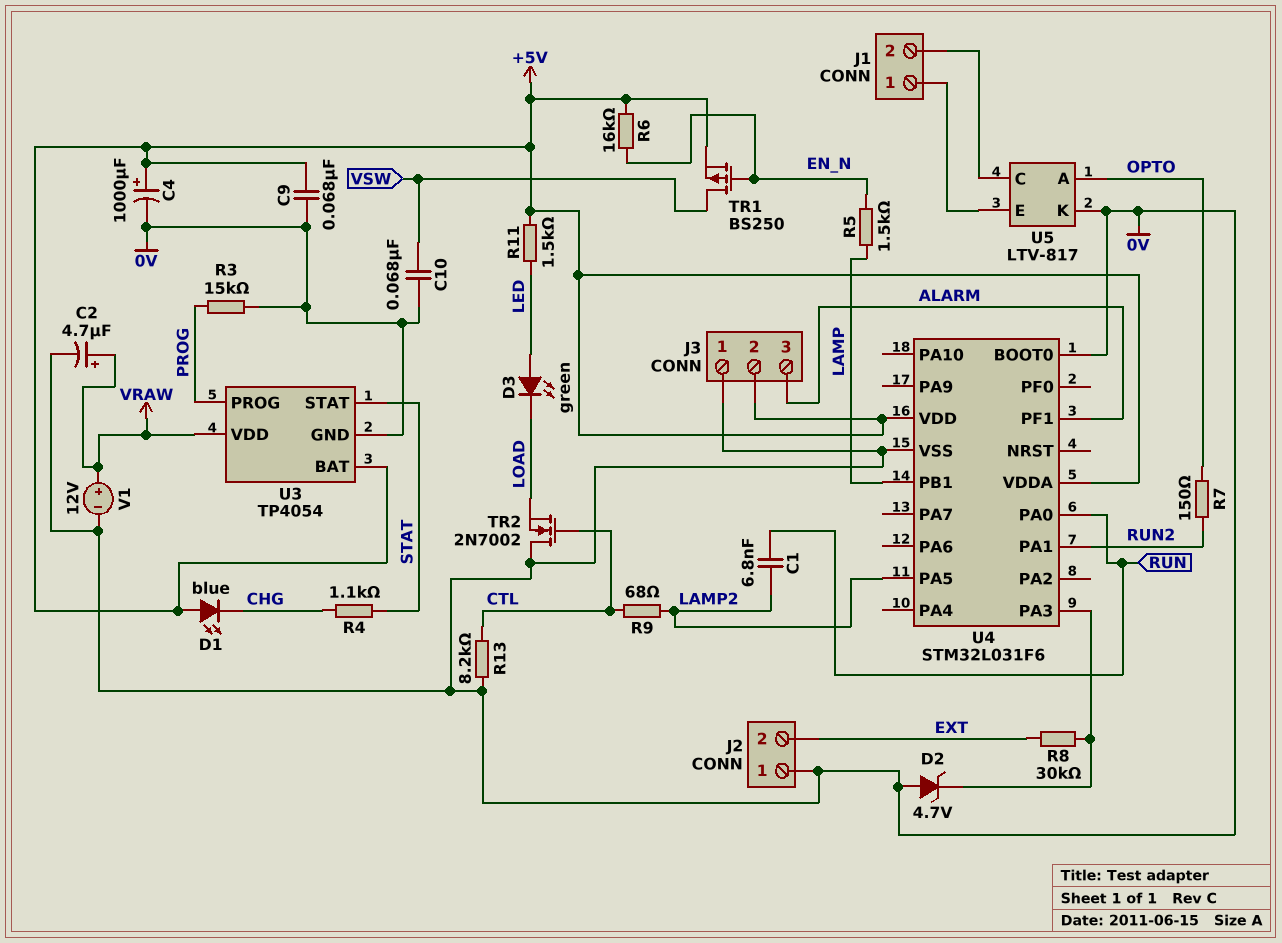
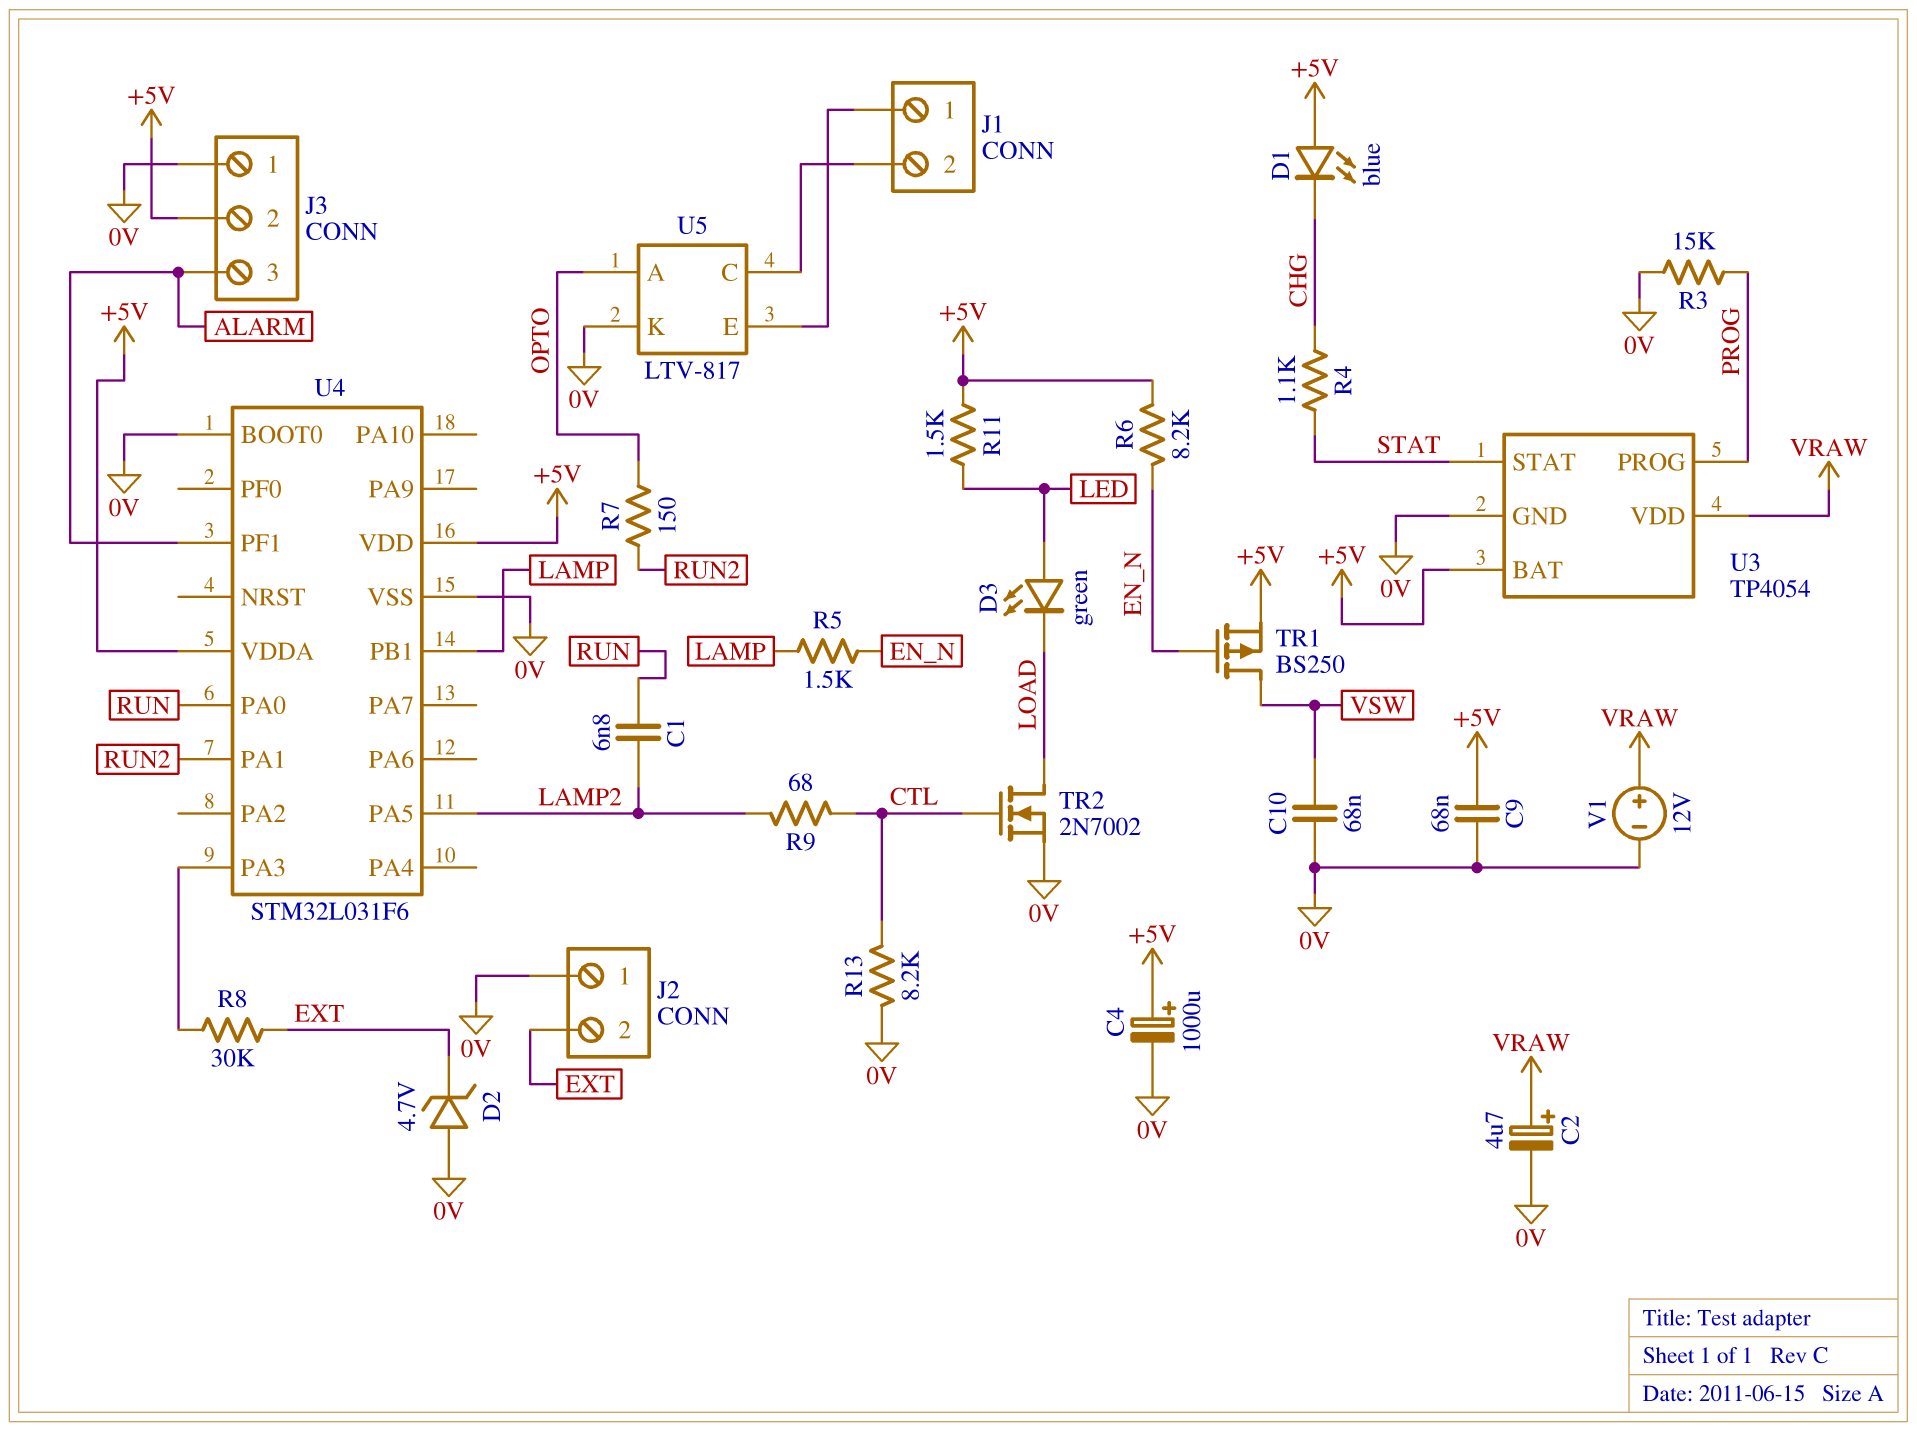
D2: zener 4.7V (A 0V, K U4/PA3) -> zener 4.7V (A 0V, K EXT)
R6: 16k (+5V, EN_N) -> 8.2k (+5V, EN_N)
TR2: NMOS 2N7002 (G CTL, D 0V, S LOAD) -> NMOS 2N7002 (G CTL, D LOAD, S 0V)

